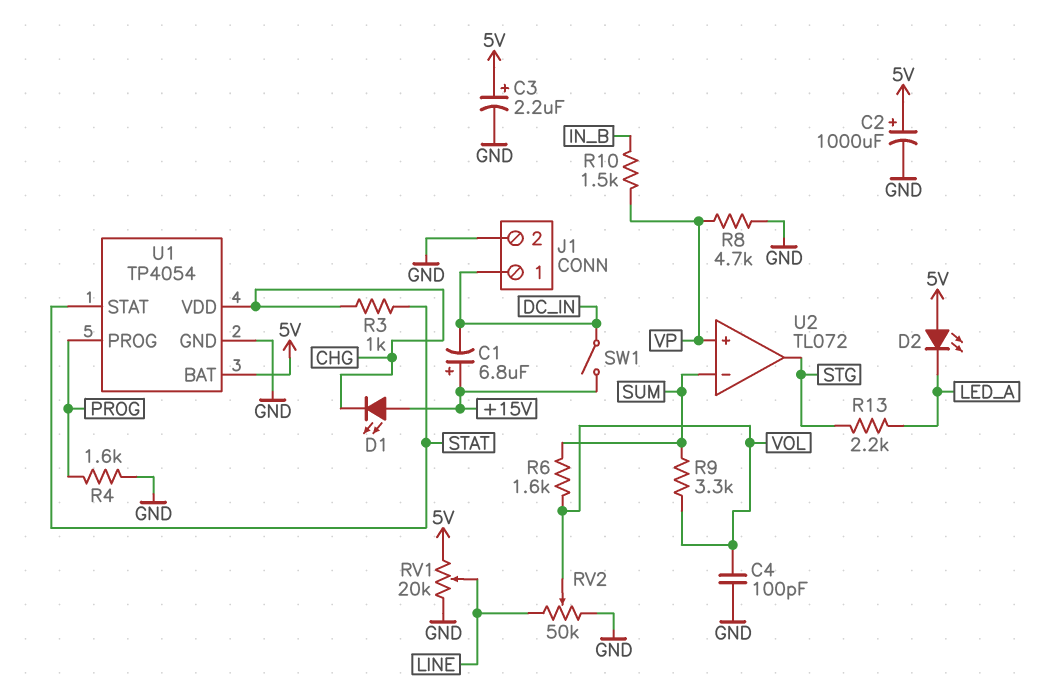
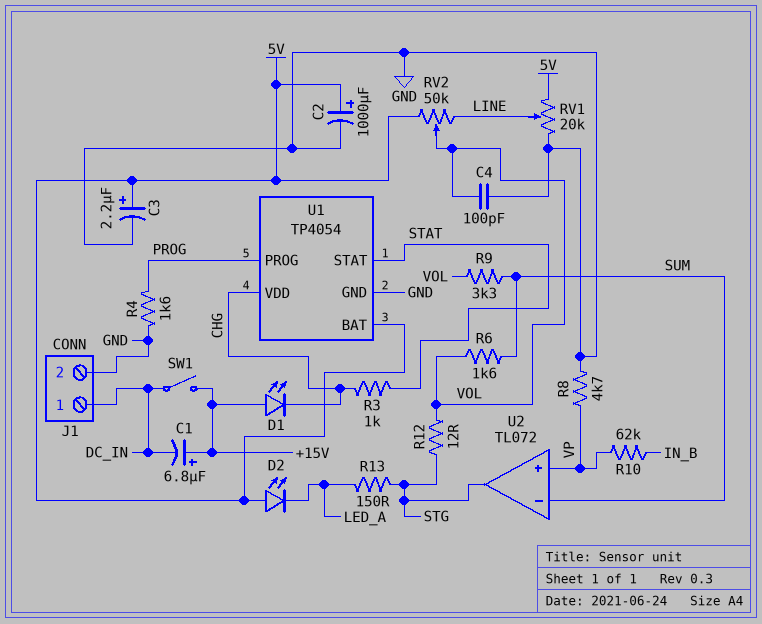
R10: 1.5k (IN_B, VP) -> 62k (IN_B, VP)
R12: none -> 12 (STG, VOL)
R13: 2.2k (LED_A, STG) -> 150 (LED_A, STG)
RV2: 50k (GND, LINE, wiper VOL) -> 50k (5V, LINE, wiper VOL)

